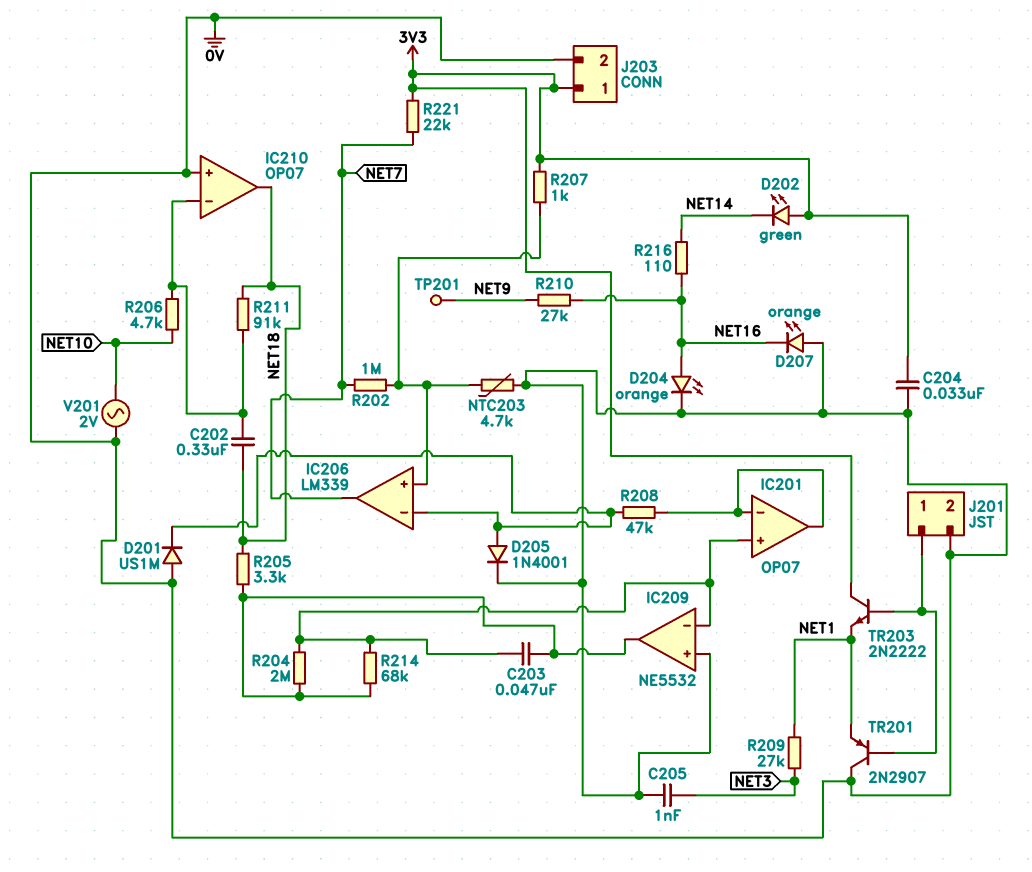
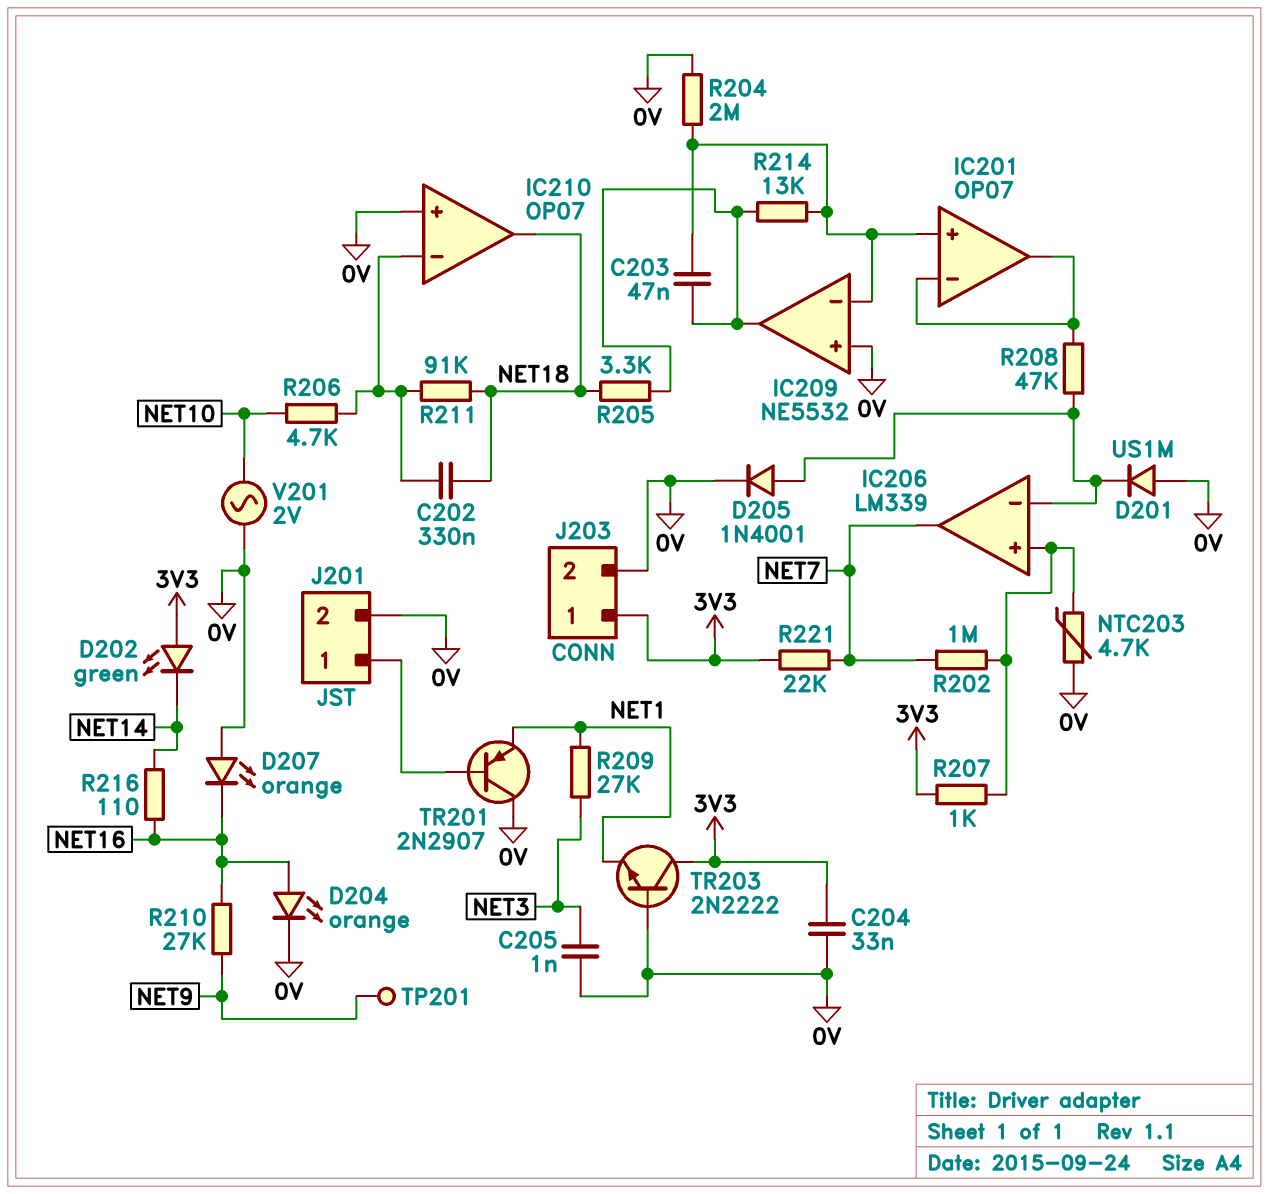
R204: 2M (IC201/in+, IC209/out) -> 2M (0V, IC201/in+)
R214: 68k (IC201/in+, IC209/out) -> 13k (IC201/in+, IC209/out)
TR203: NPN 2N2222 (B J201/1, C 3V3, E NET1) -> NPN 2N2222 (B 0V, C 3V3, E NET1)

